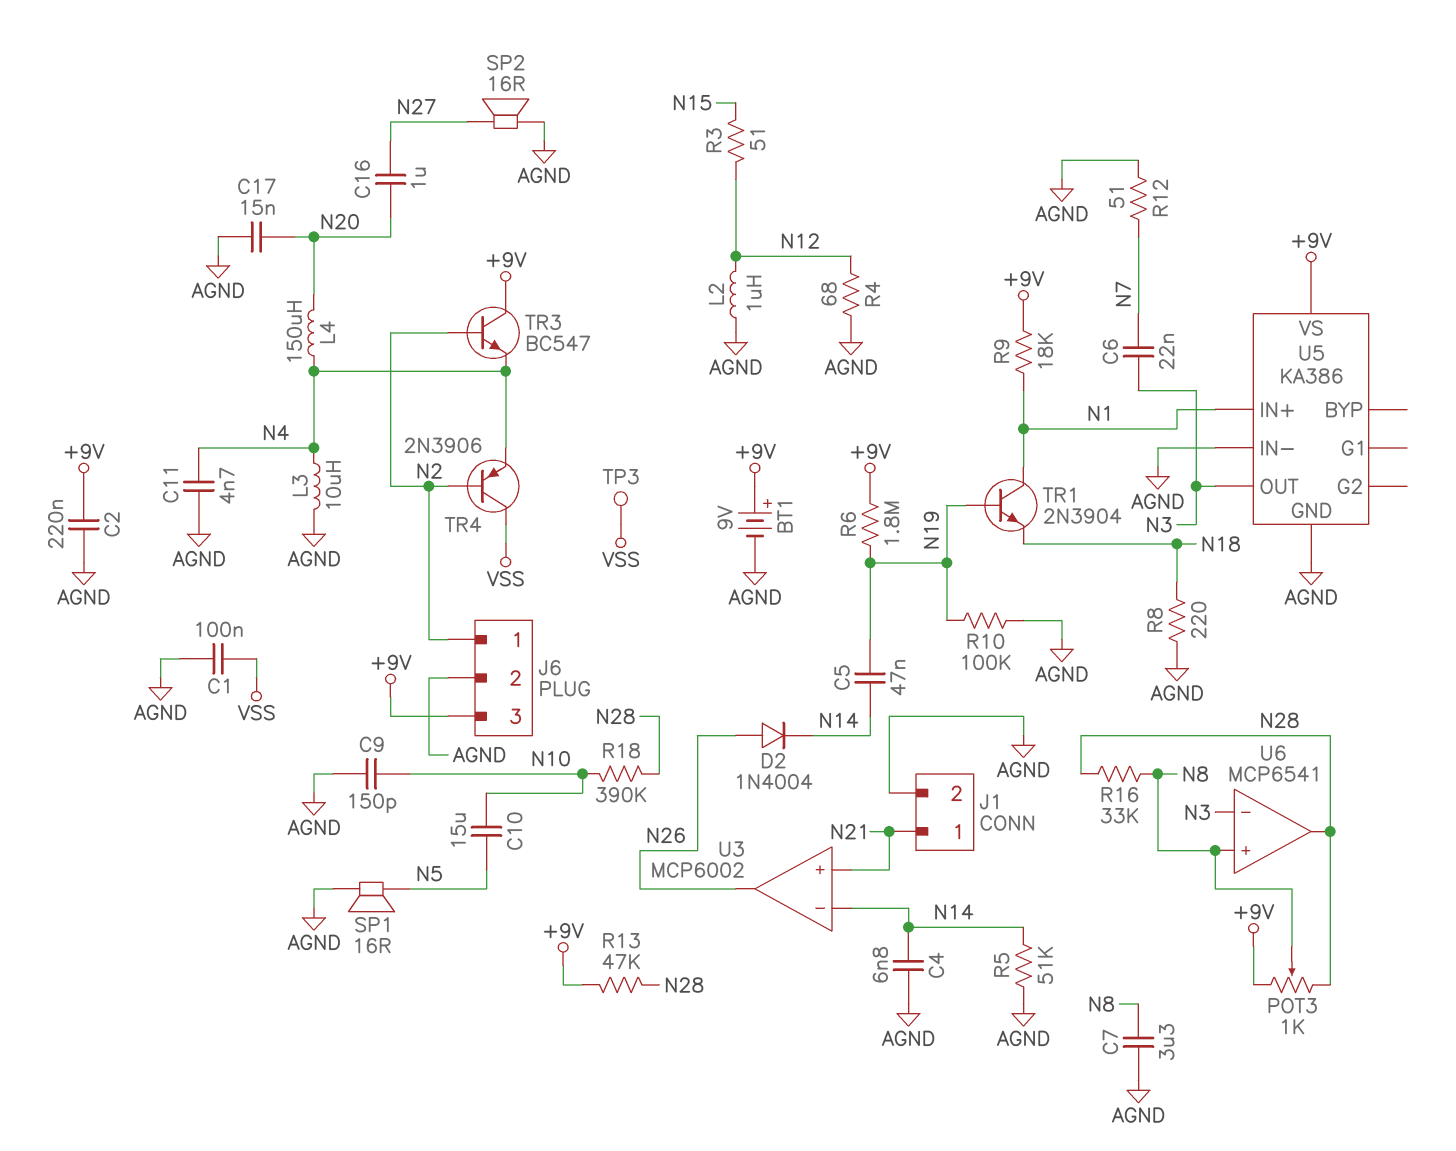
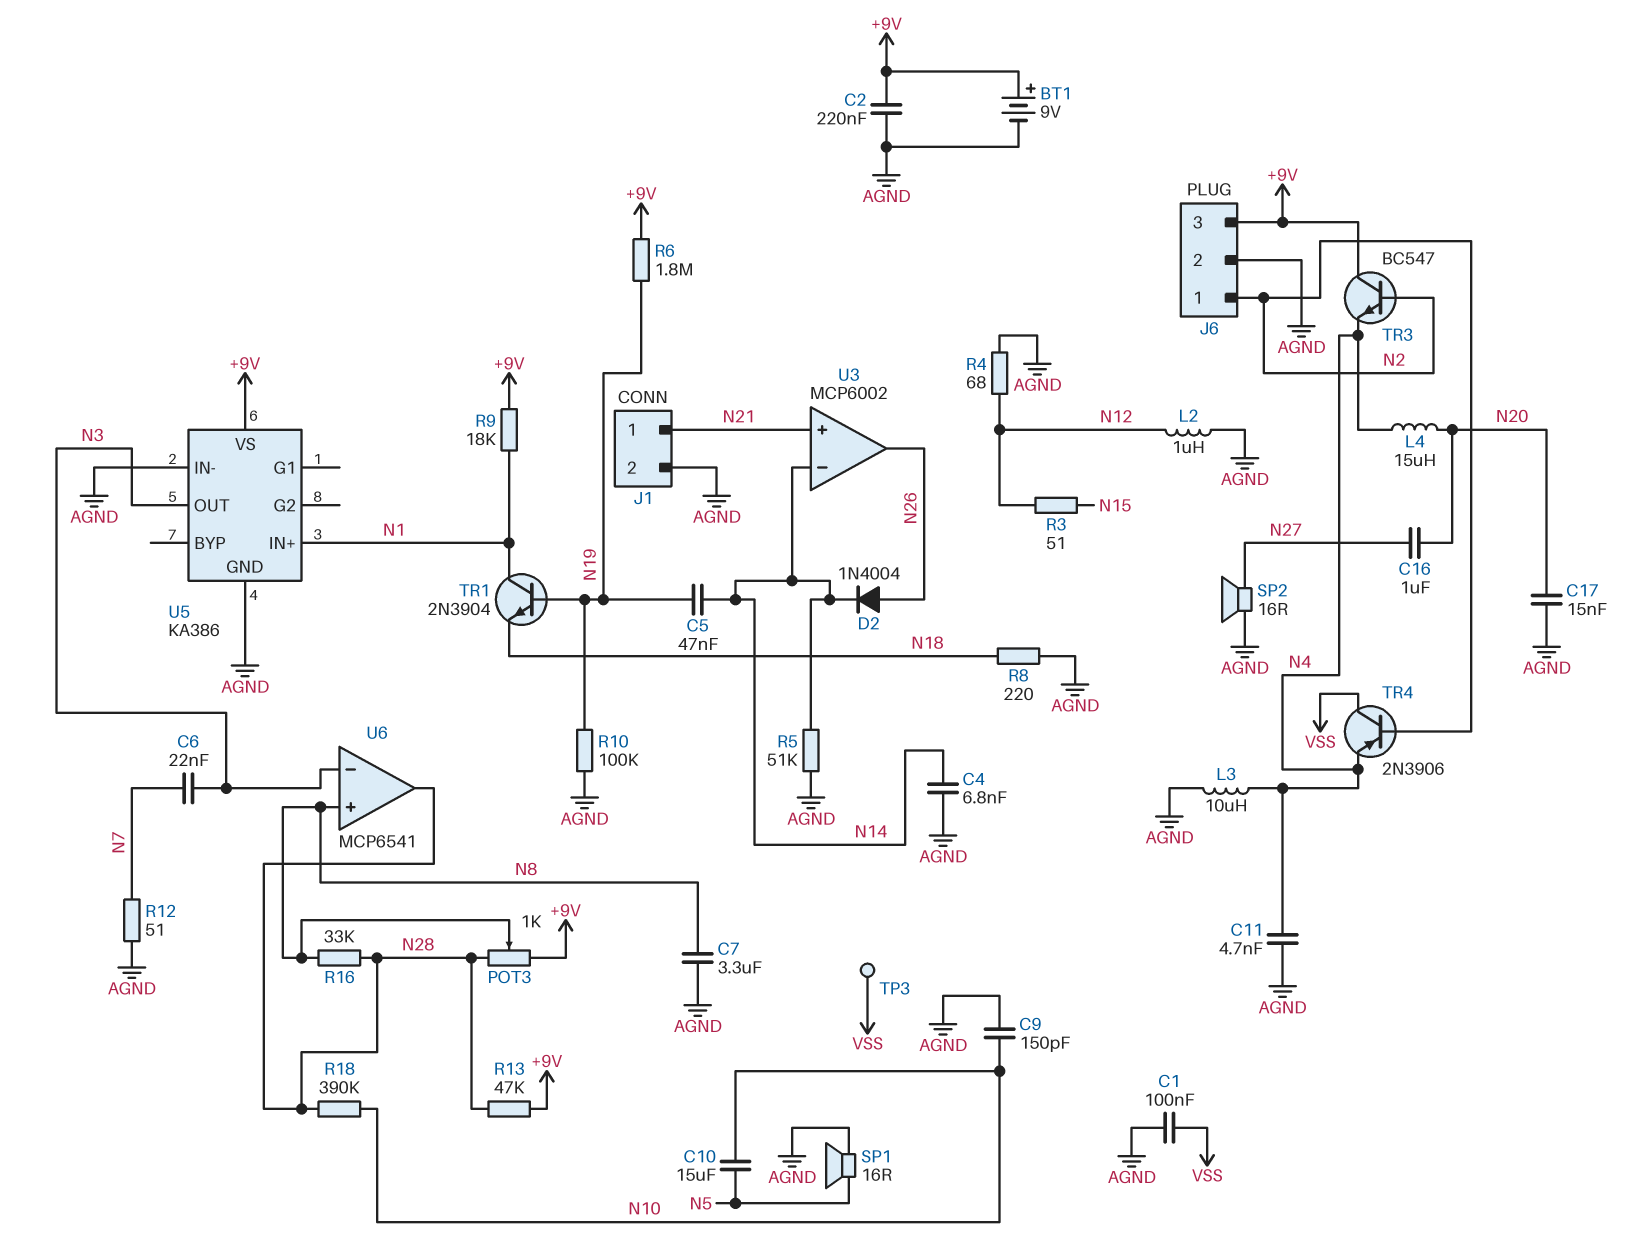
L4: 150uH (N4, N20) -> 15uH (N4, N20)

